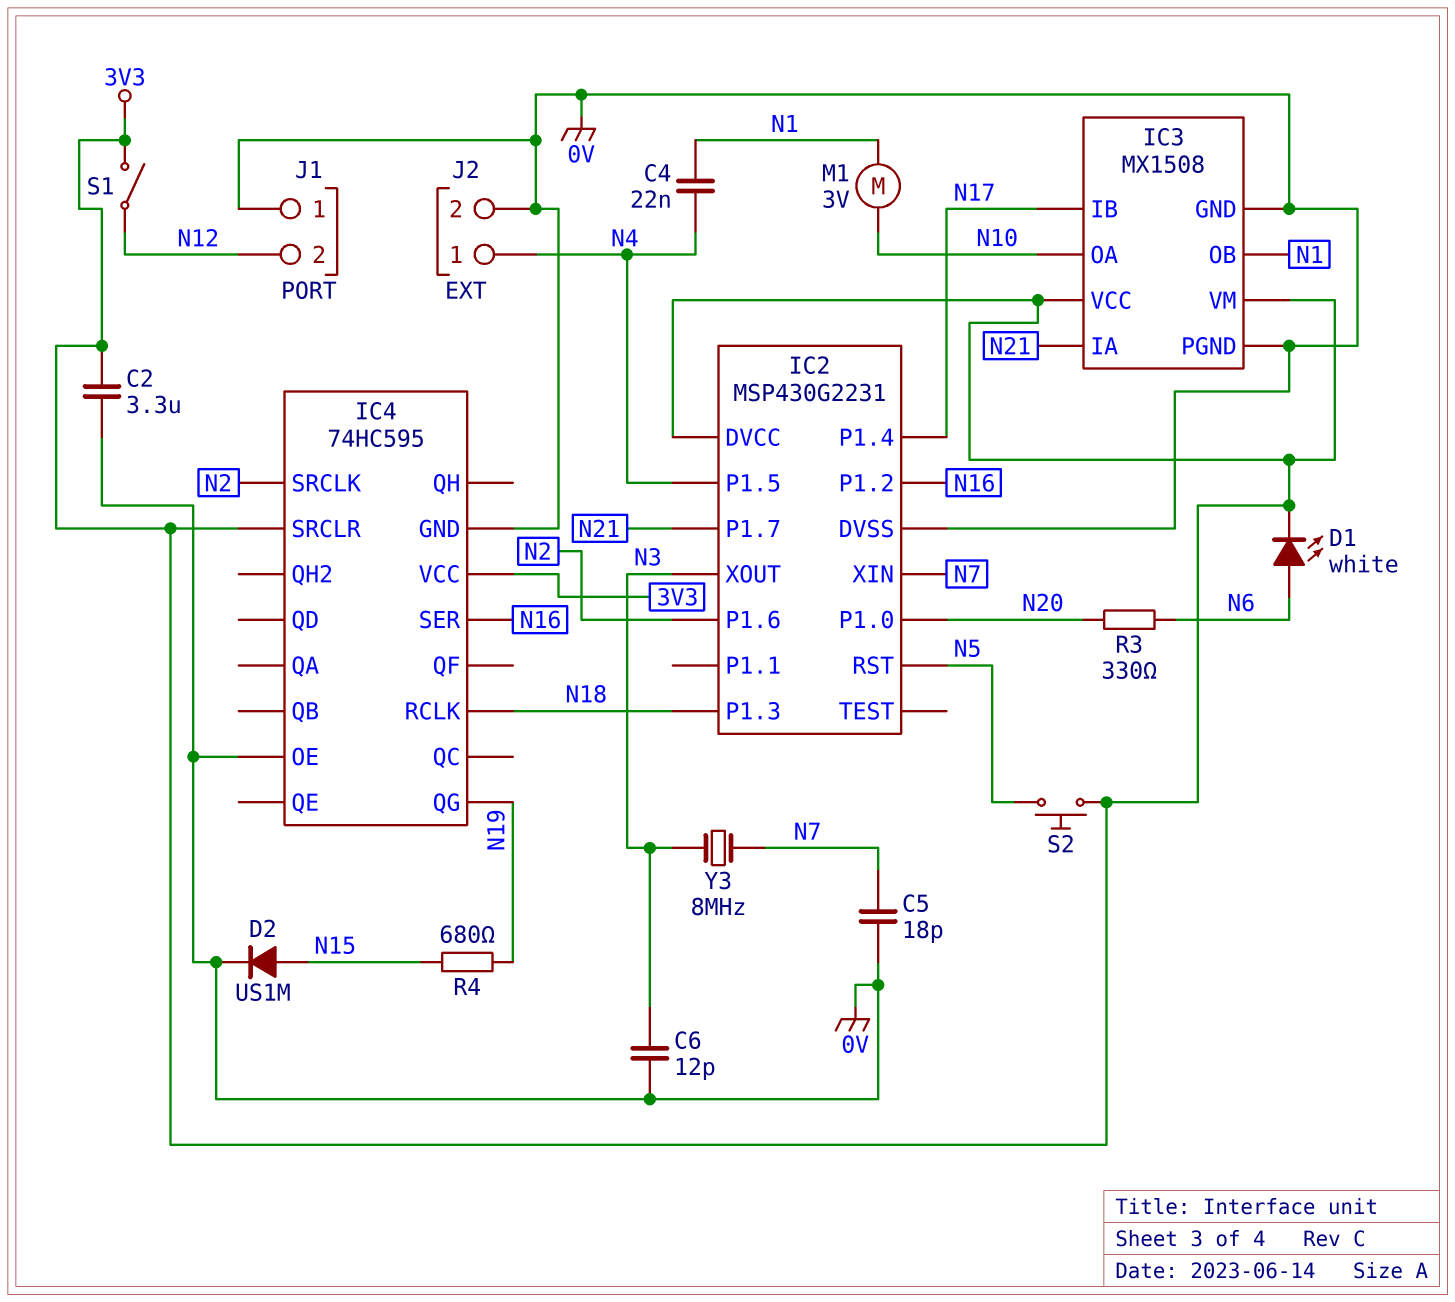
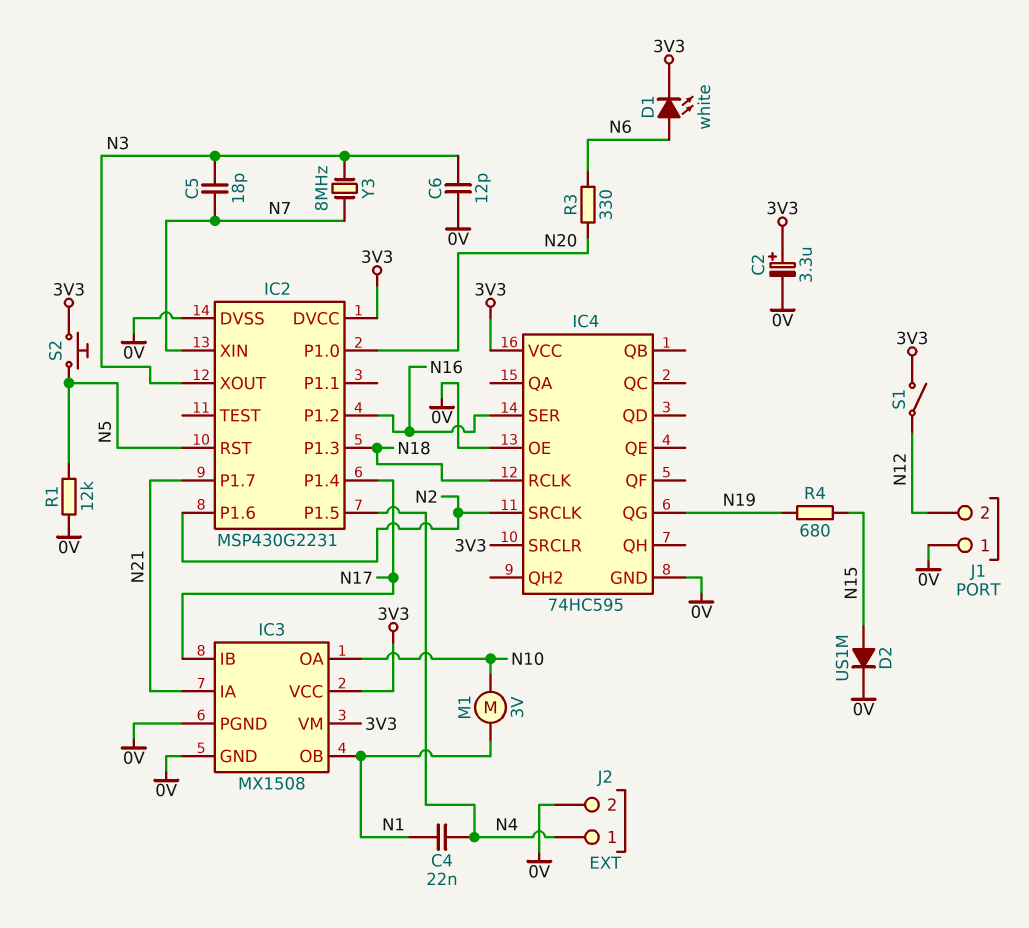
C2: 3.3uF (0V, 3V3) -> 3.3uF (plus 3V3, minus 0V)
C5: 18pF (0V, N7) -> 18pF (N3, N7)
R1: none -> 12k (0V, N5)

